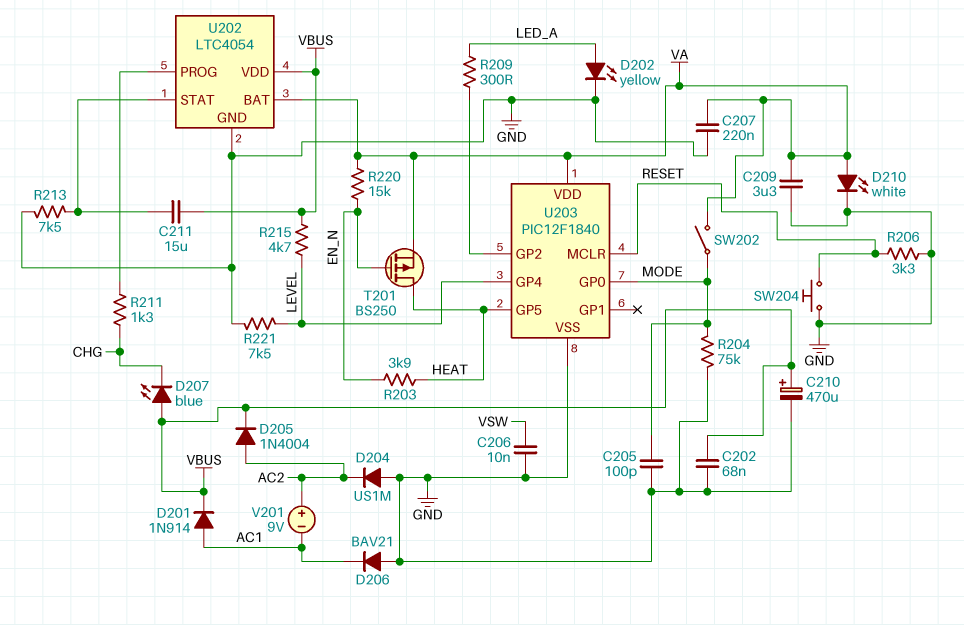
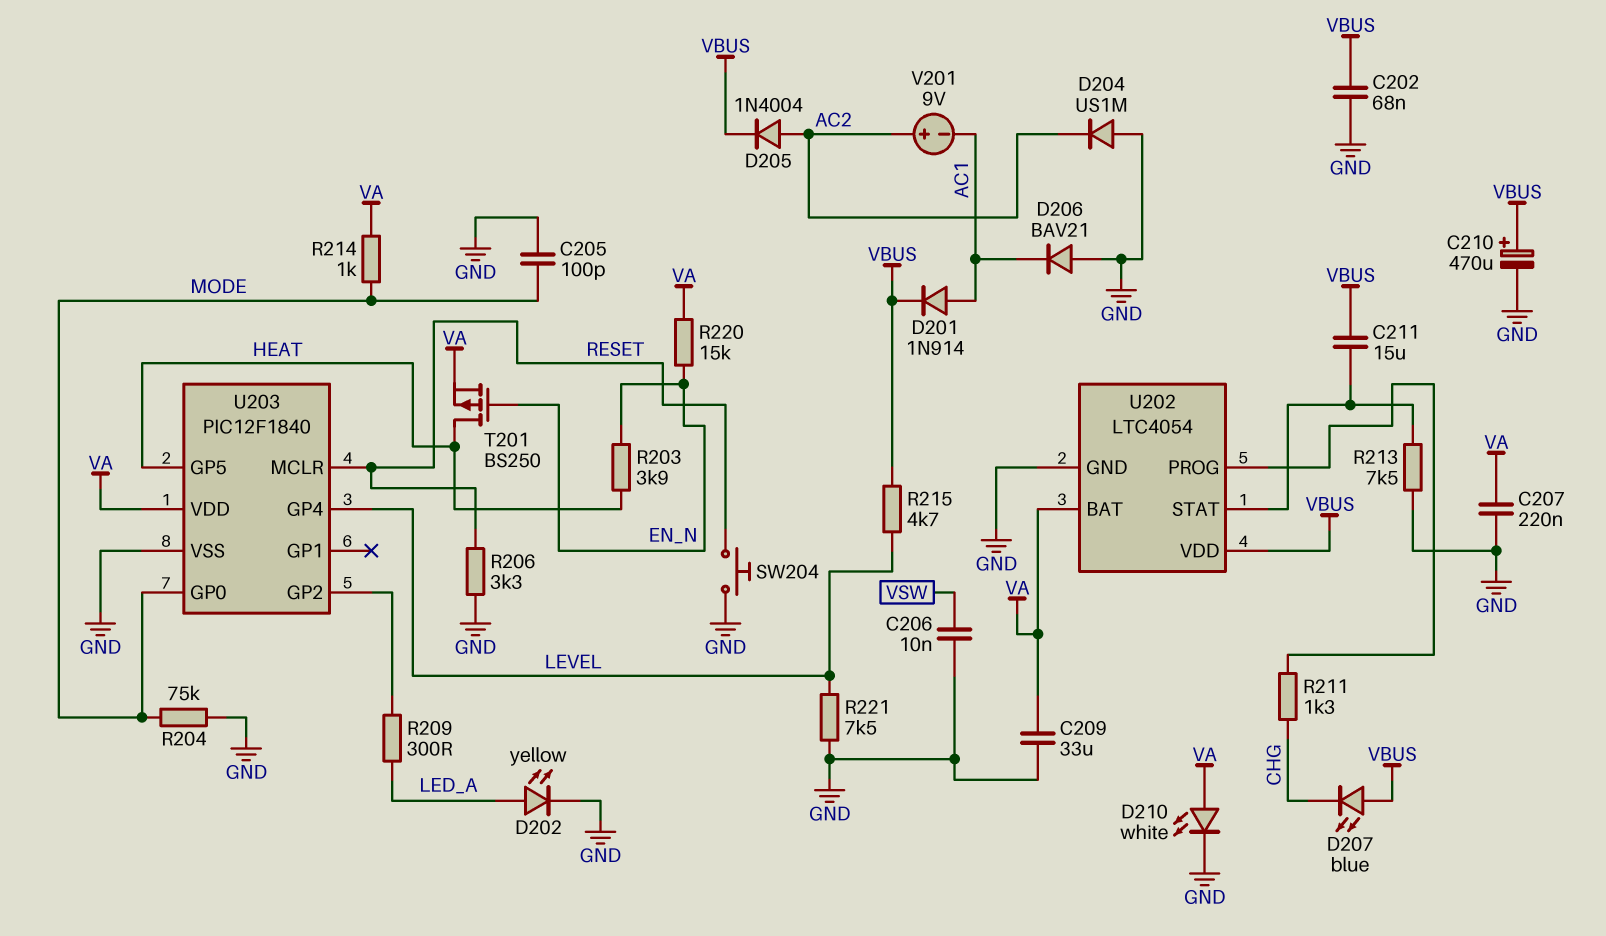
C209: 3.3uF (GND, VA) -> 33uF (GND, VA)
R214: none -> 1k (MODE, VA)
SW202: switch (MODE, VA) -> none

